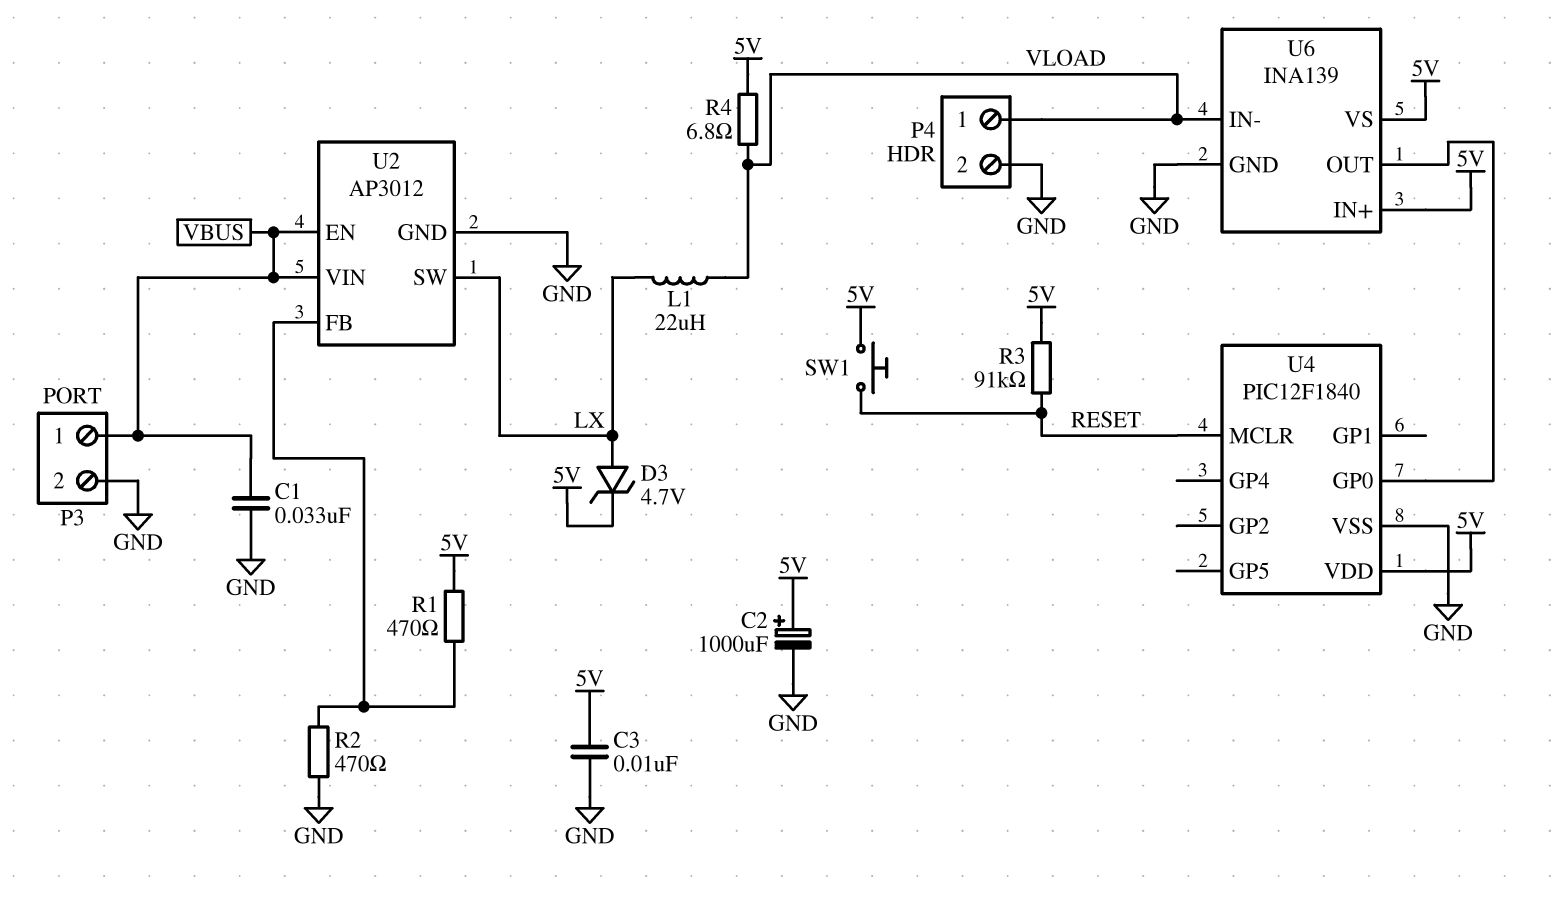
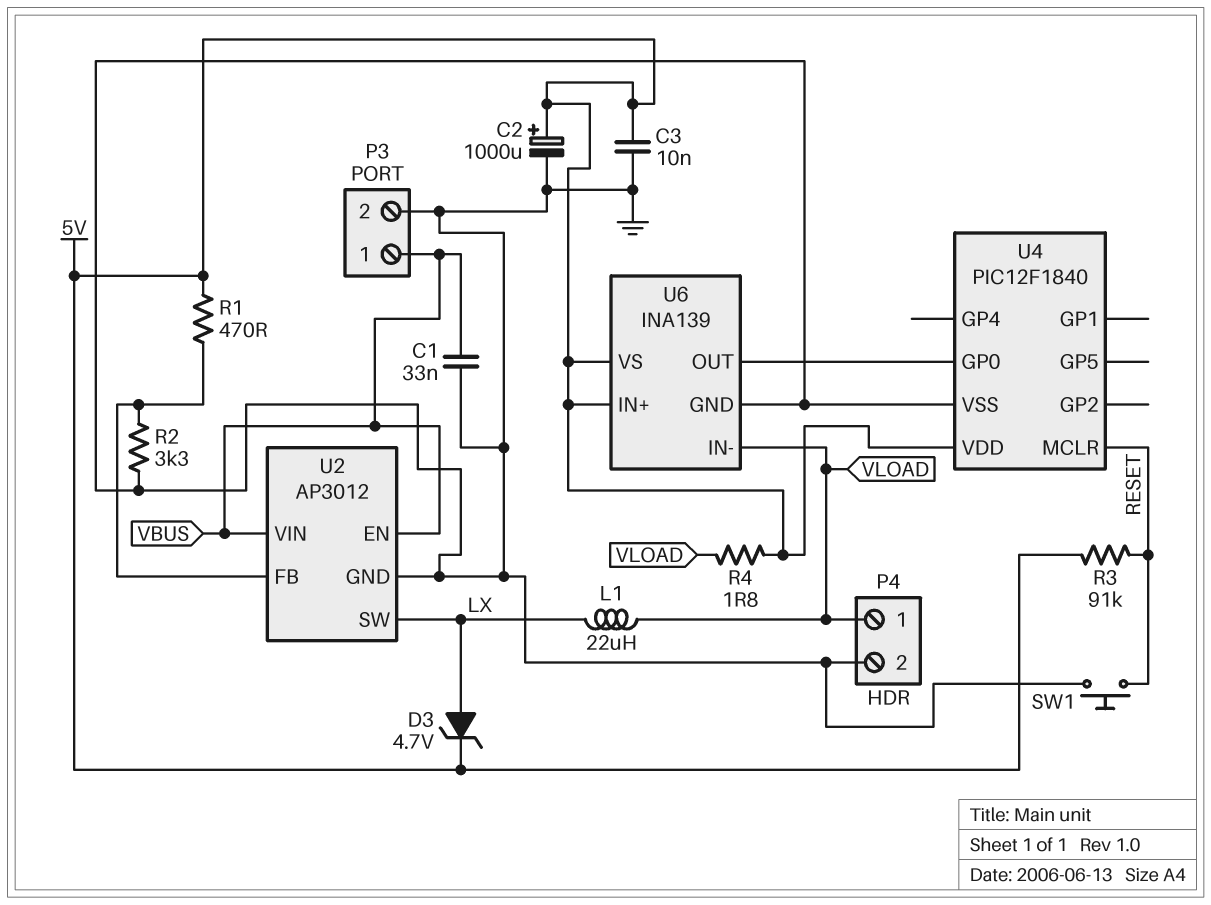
R2: 470 (GND, U2/FB) -> 3.3k (GND, U2/FB)
R4: 6.8 (5V, VLOAD) -> 1.8 (5V, VLOAD)
SW1: button (5V, RESET) -> button (GND, RESET)

